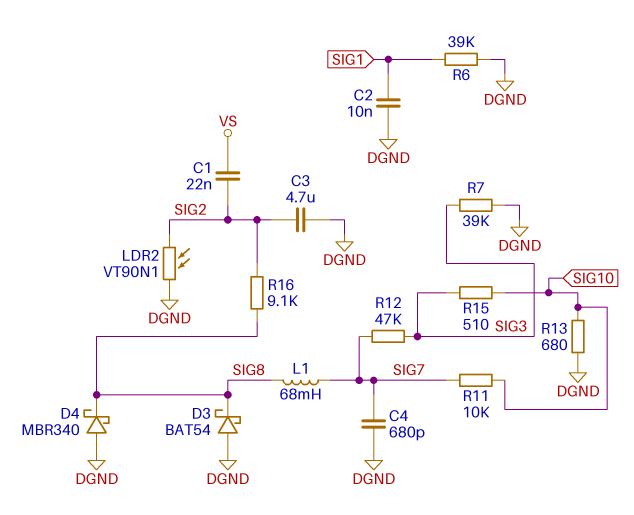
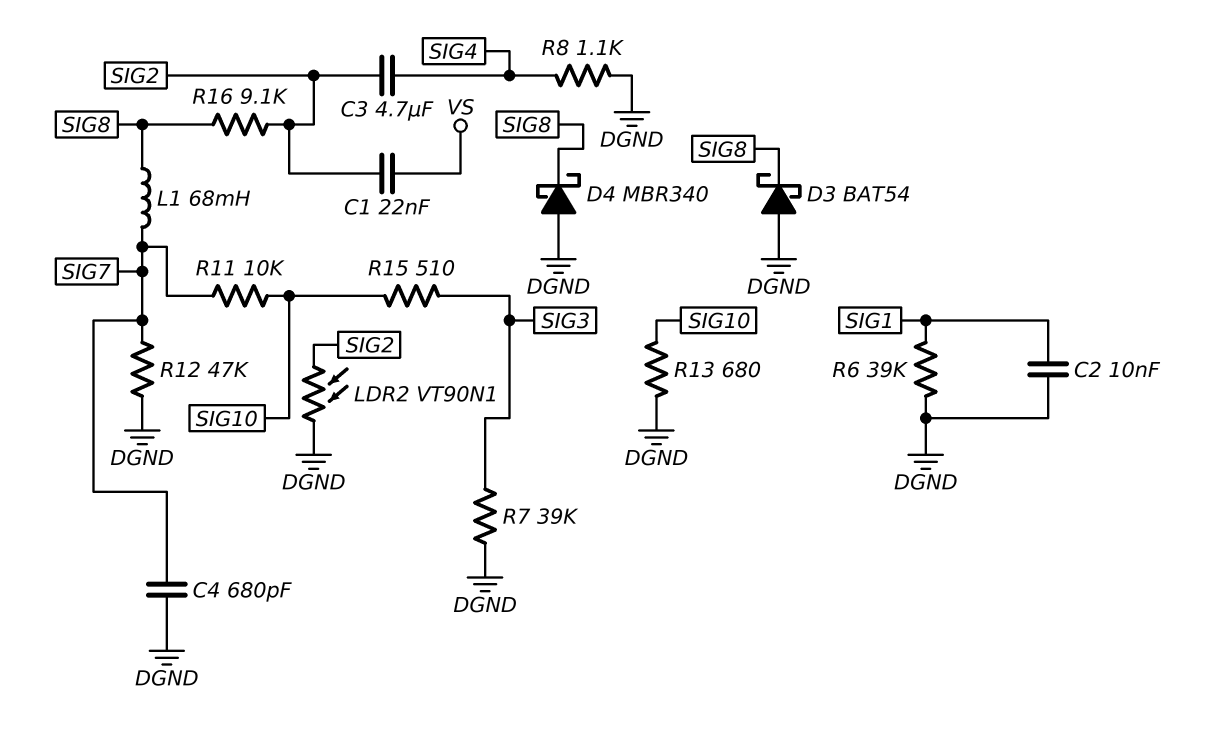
C3: 4.7uF (DGND, SIG2) -> 4.7uF (SIG2, SIG4)
R8: none -> 1.1k (DGND, SIG4)
R12: 47k (SIG3, SIG7) -> 47k (DGND, SIG7)

